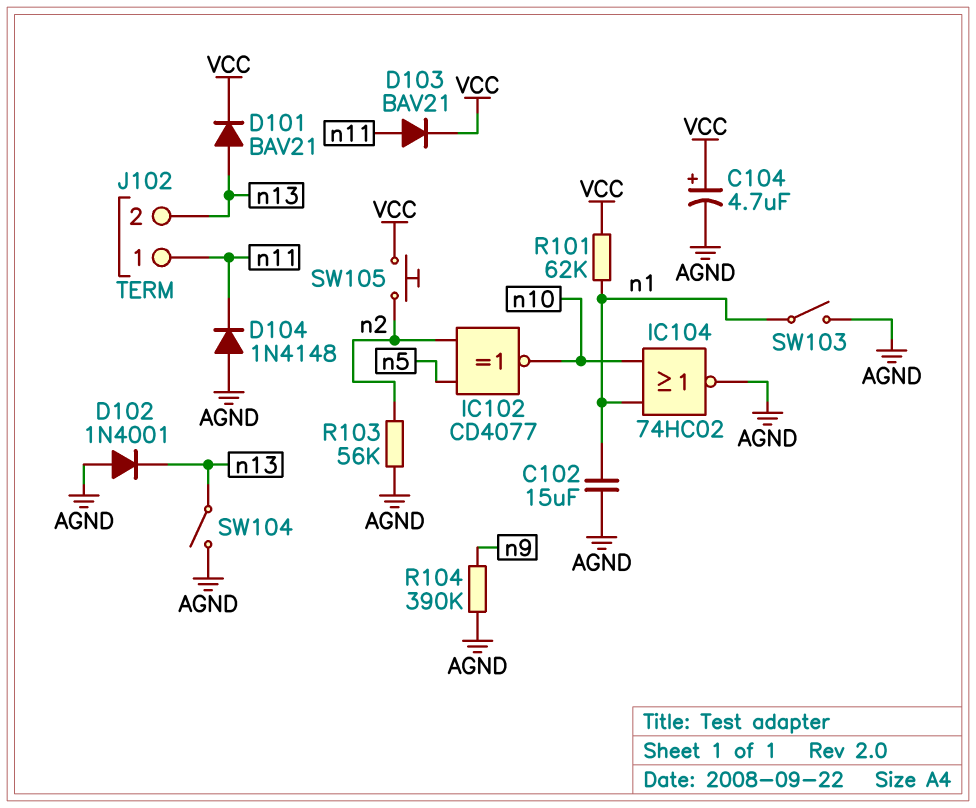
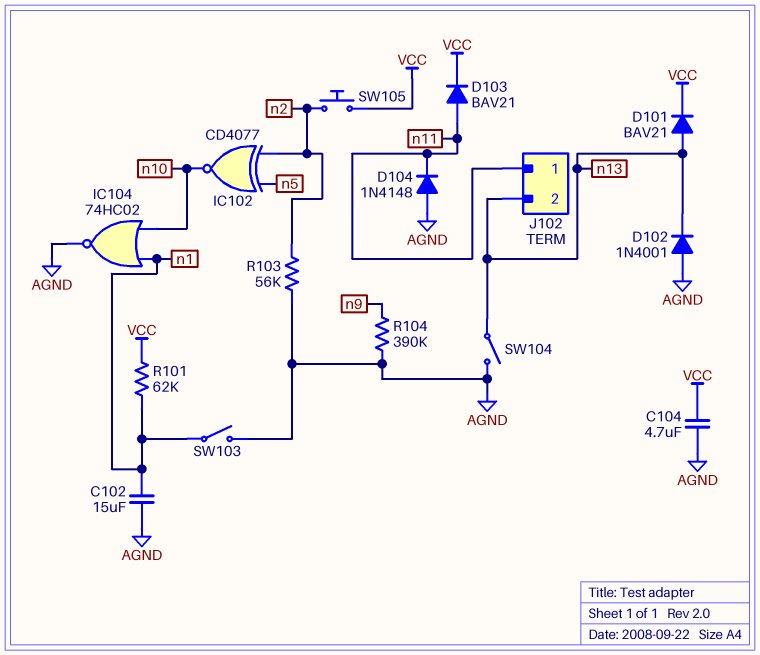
C104: 4.7uF (plus VCC, minus AGND) -> 4.7uF (AGND, VCC)

